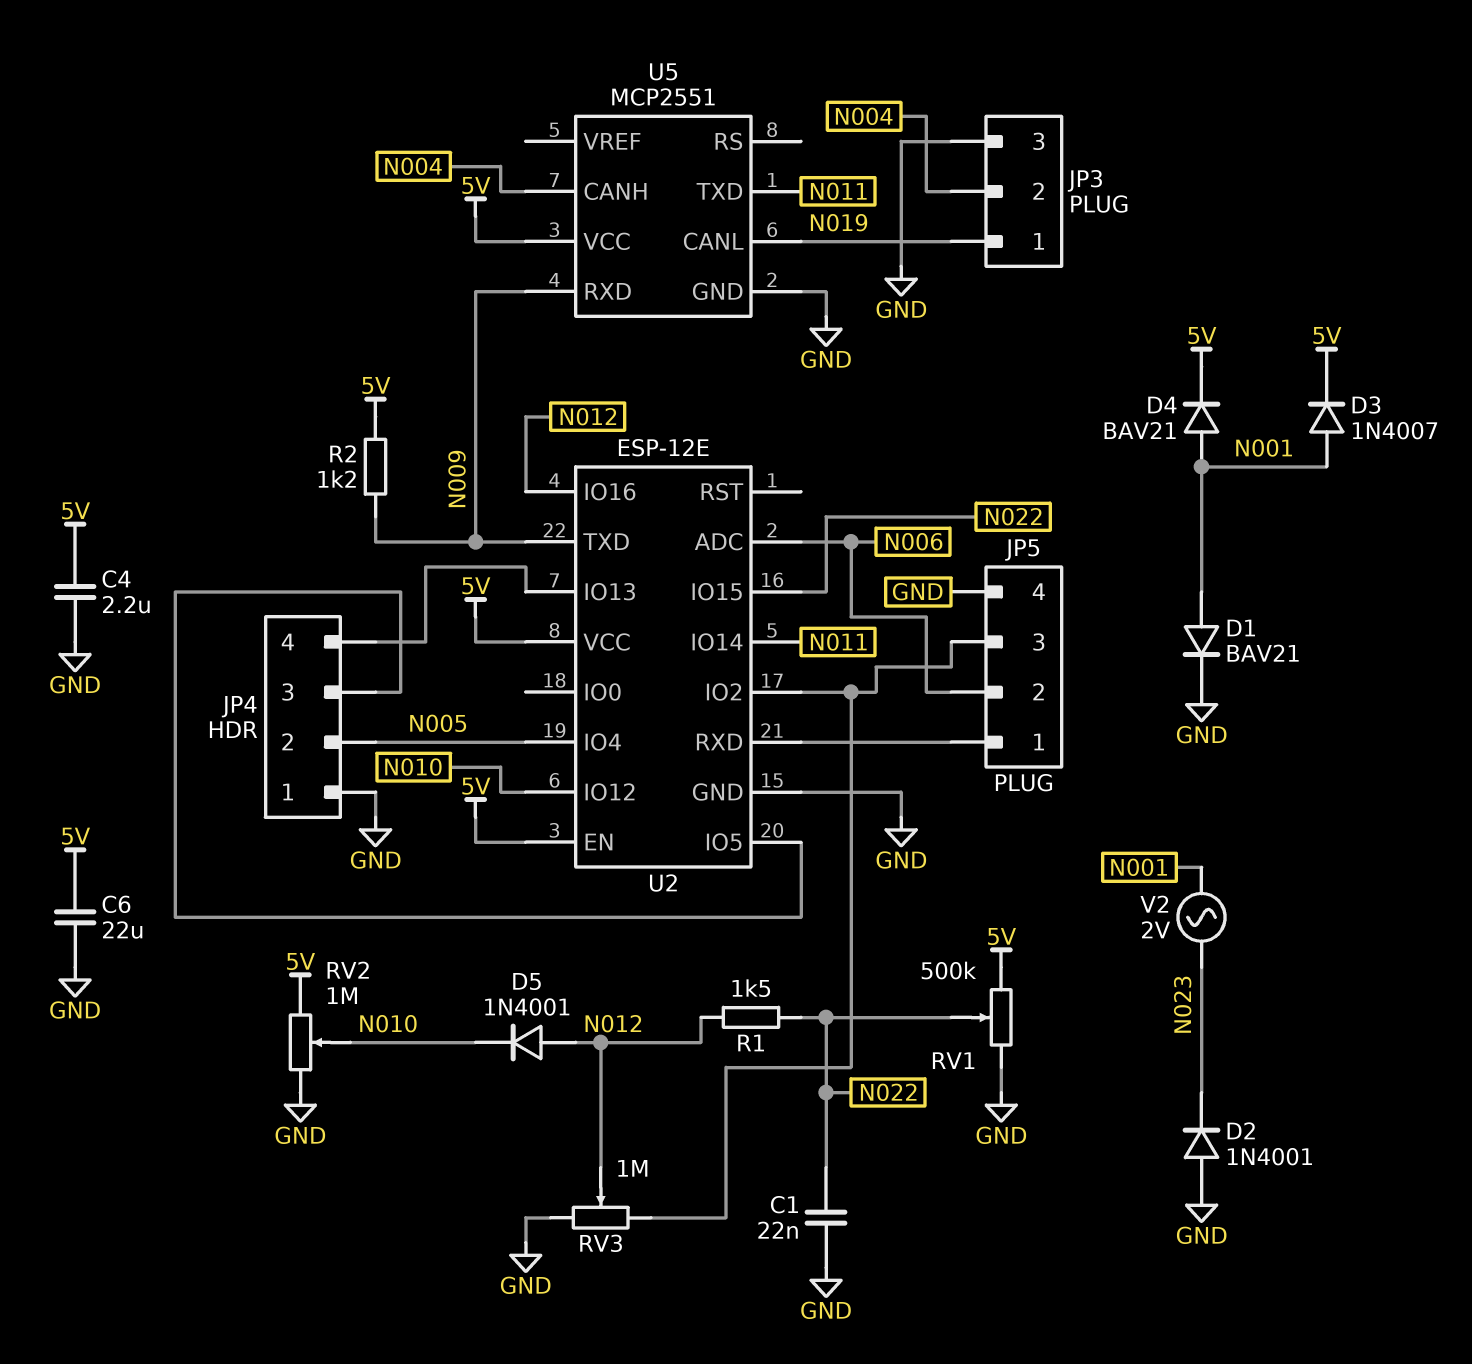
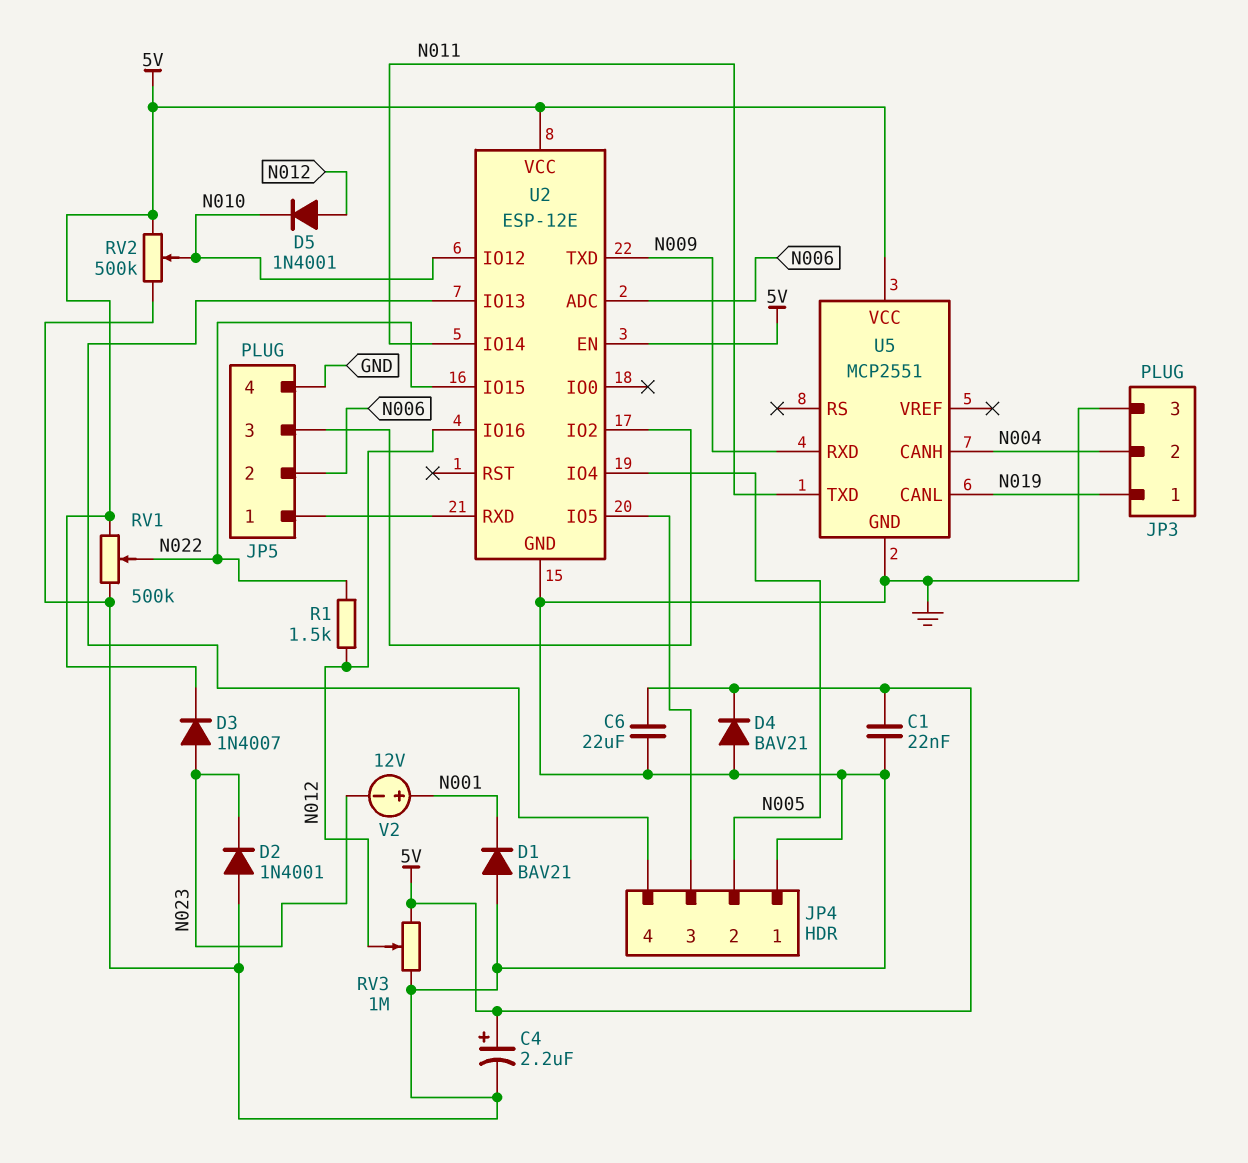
C1: 22nF (GND, N022) -> 22nF (5V, GND)
C4: 2.2uF (5V, GND) -> 2.2uF (plus 5V, minus GND)
D1: diode BAV21 (A N001, K GND) -> diode BAV21 (A GND, K N001)
D3: diode 1N4007 (A N001, K 5V) -> diode 1N4007 (A N023, K 5V)
D4: diode BAV21 (A N001, K 5V) -> diode BAV21 (A GND, K 5V)
R2: 1.2k (5V, N009) -> none
RV2: 1M (5V, GND, wiper N010) -> 500k (5V, GND, wiper N010)
RV3: 1M (GND, JP5/3, wiper N012) -> 1M (5V, GND, wiper N012)
V2: AC 2V (N001, N023) -> 12V (plus N001, minus N023)

